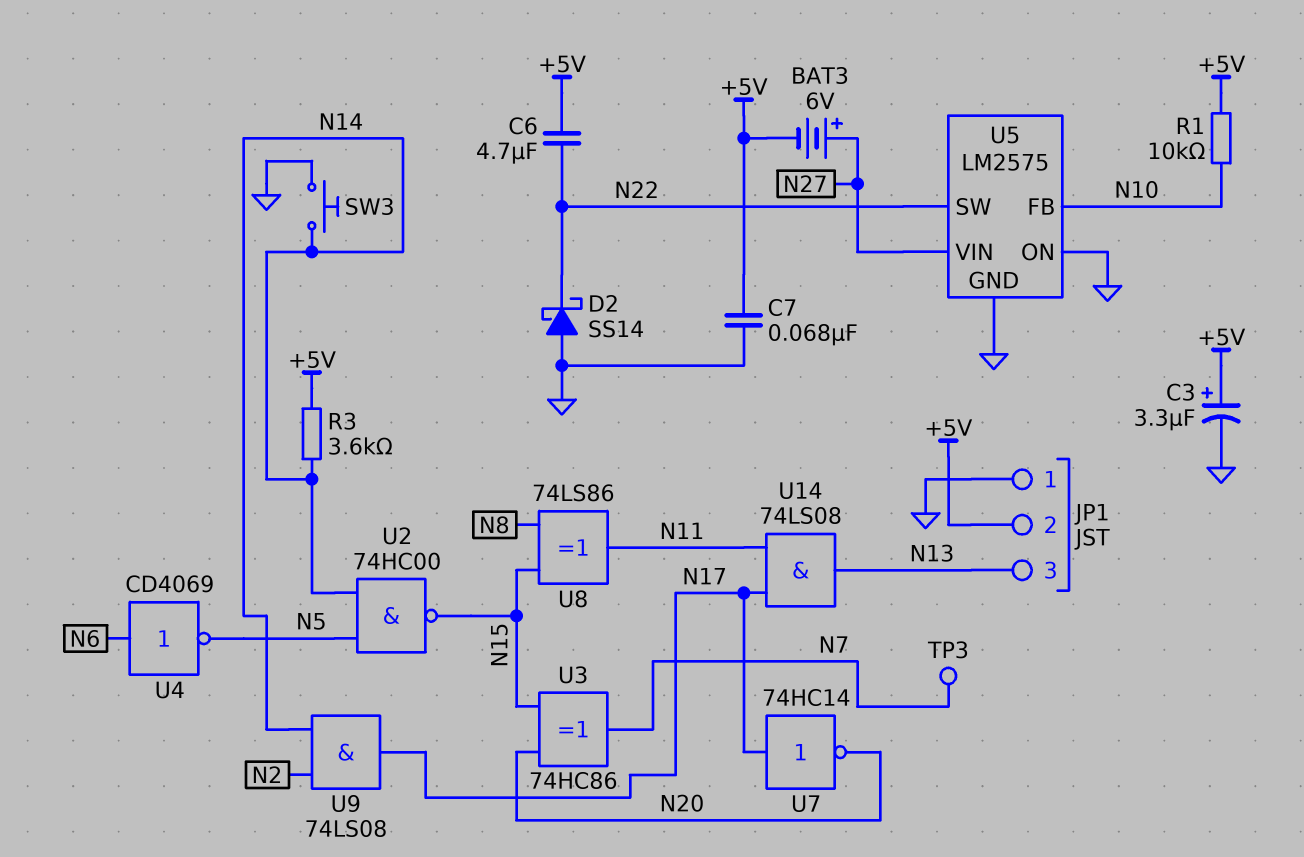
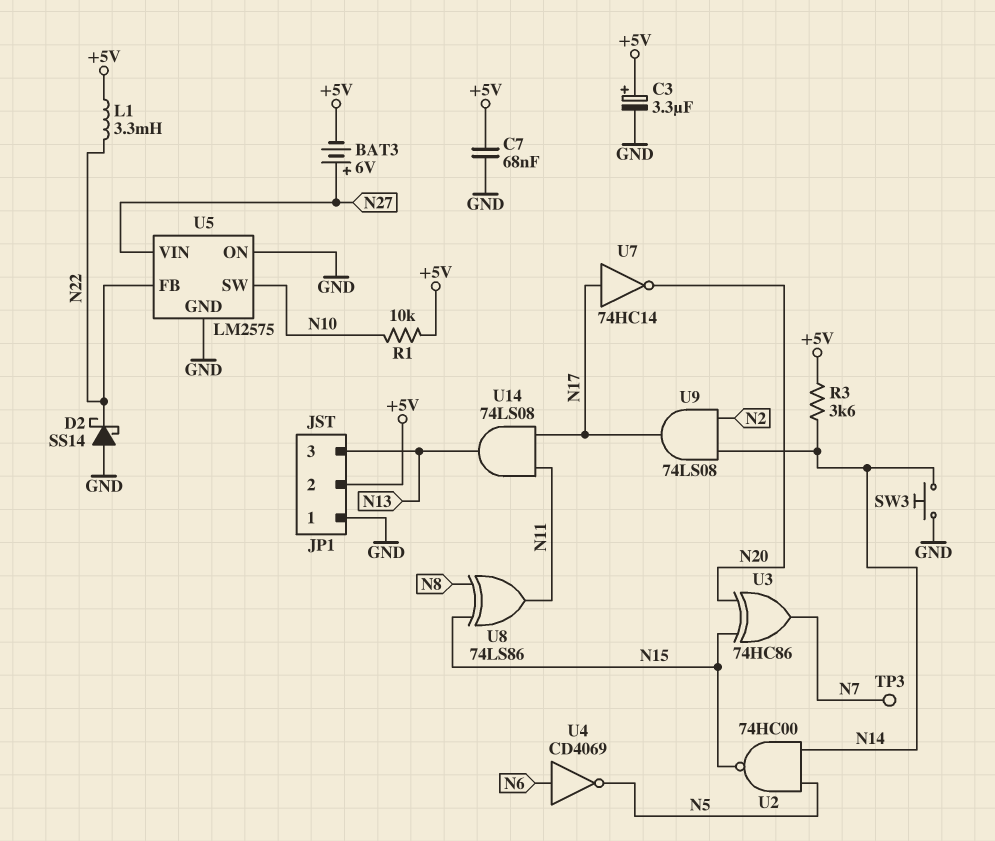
C6: 4.7uF (+5V, N22) -> none
L1: none -> 3.3mH (+5V, N22)
U5 pin FB: N10 -> N22
U5 pin SW: N22 -> N10

